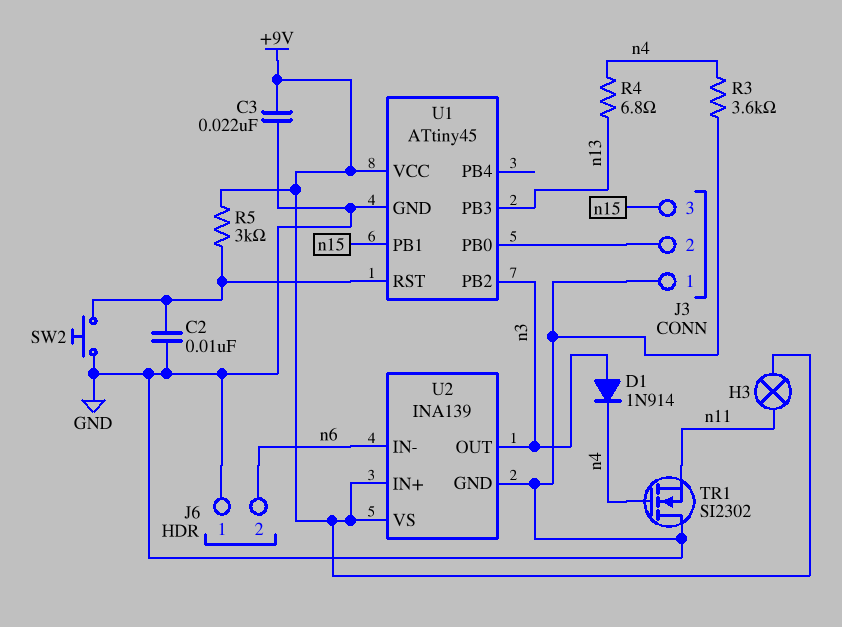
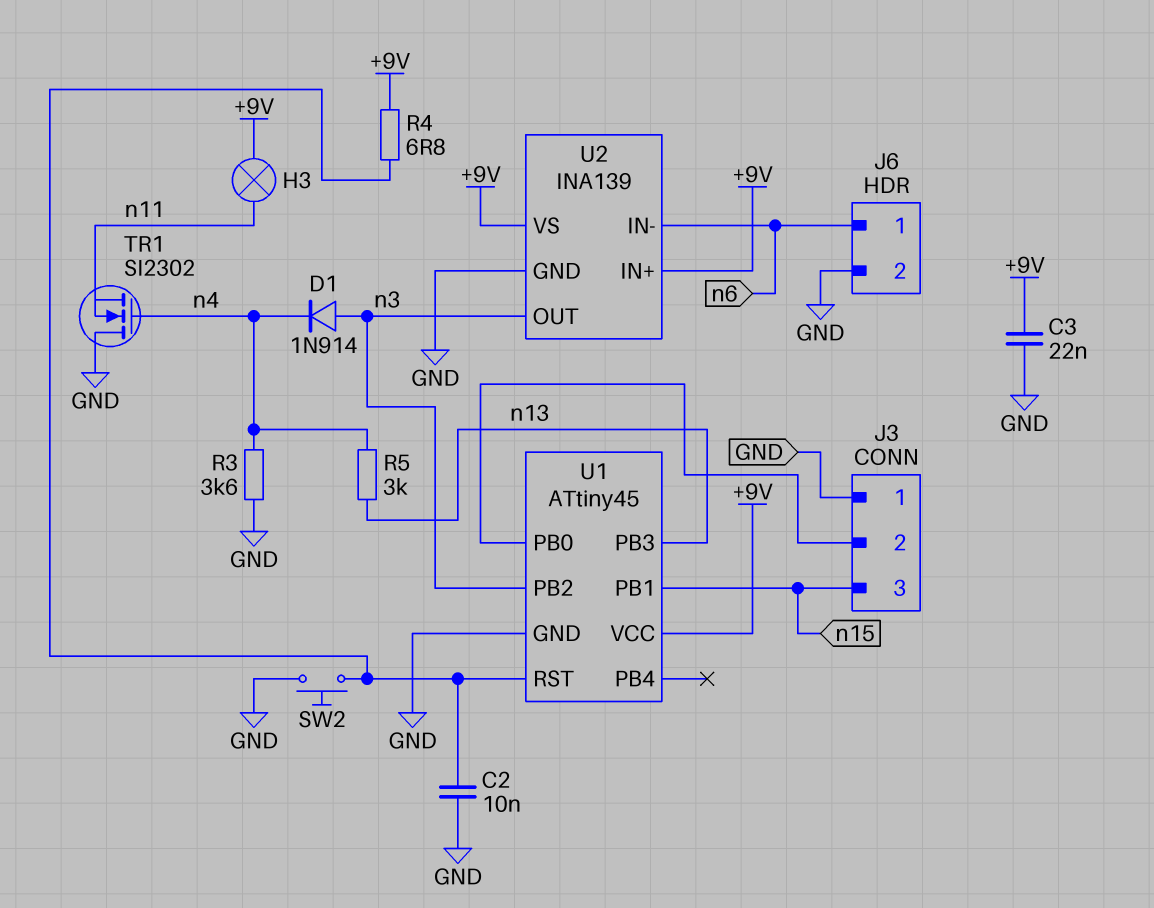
J6 pin 1: GND -> n6
J6 pin 2: n6 -> GND
R4: 6.8 (n4, n13) -> 6.8 (+9V, U1/RST)
R5: 3k (+9V, U1/RST) -> 3k (n4, n13)

